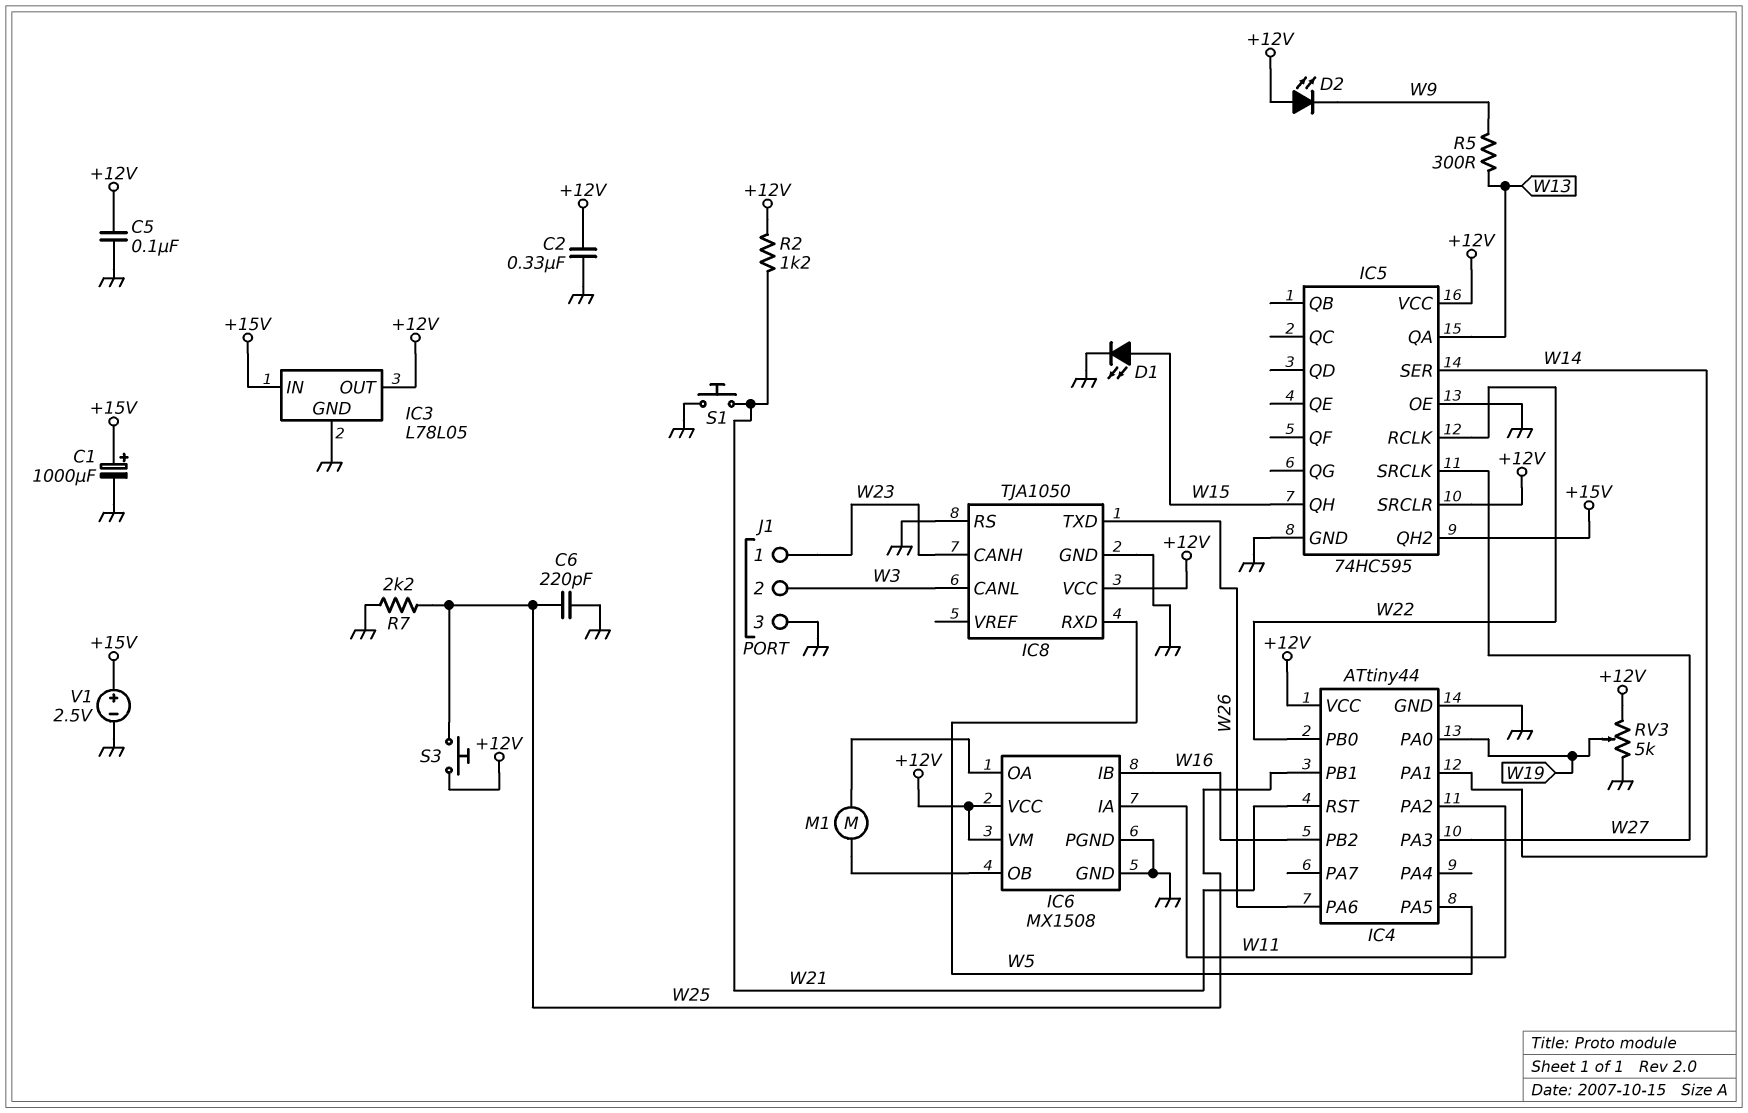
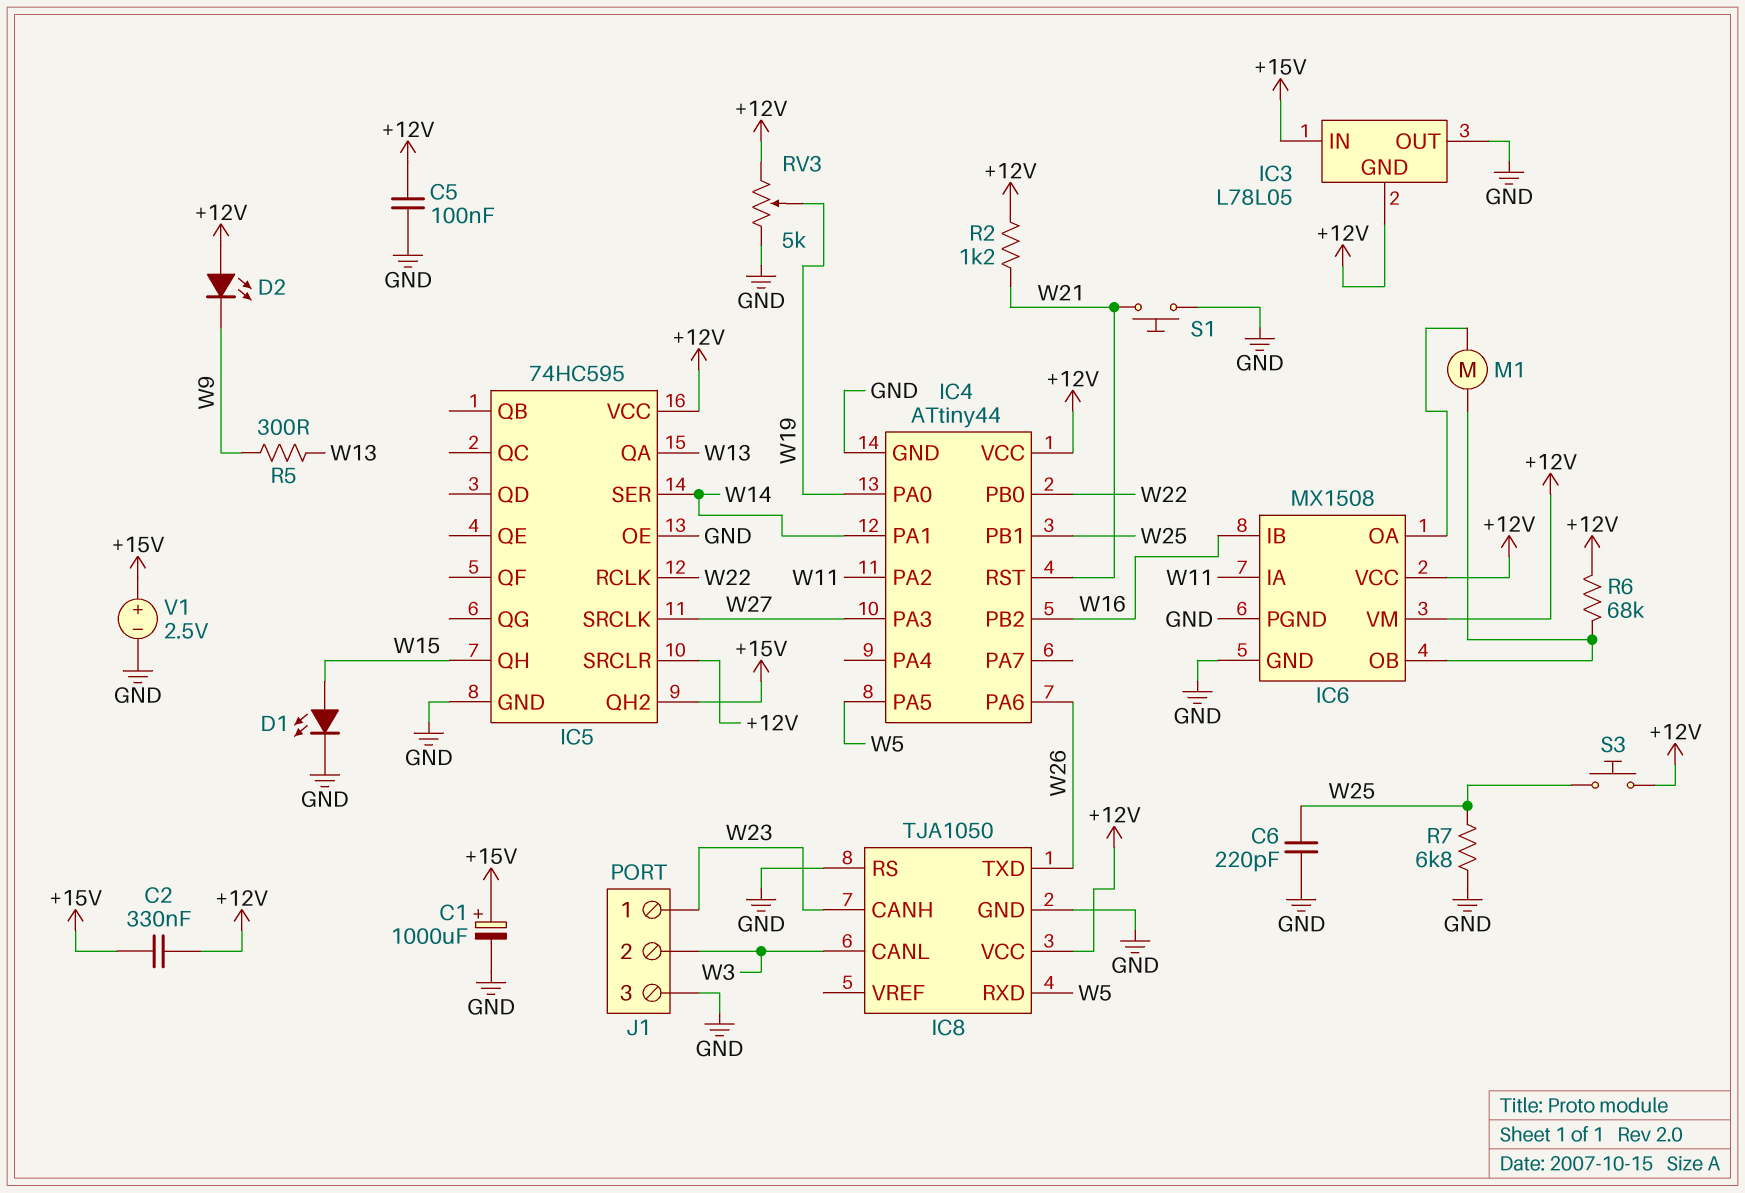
C2: 330nF (+12V, GND) -> 330nF (+12V, +15V)
IC3 pin GND: GND -> +12V
IC3 pin OUT: +12V -> GND
R6: none -> 68k (+12V, IC6/OB)
R7: 2.2k (GND, W25) -> 6.8k (GND, W25)

